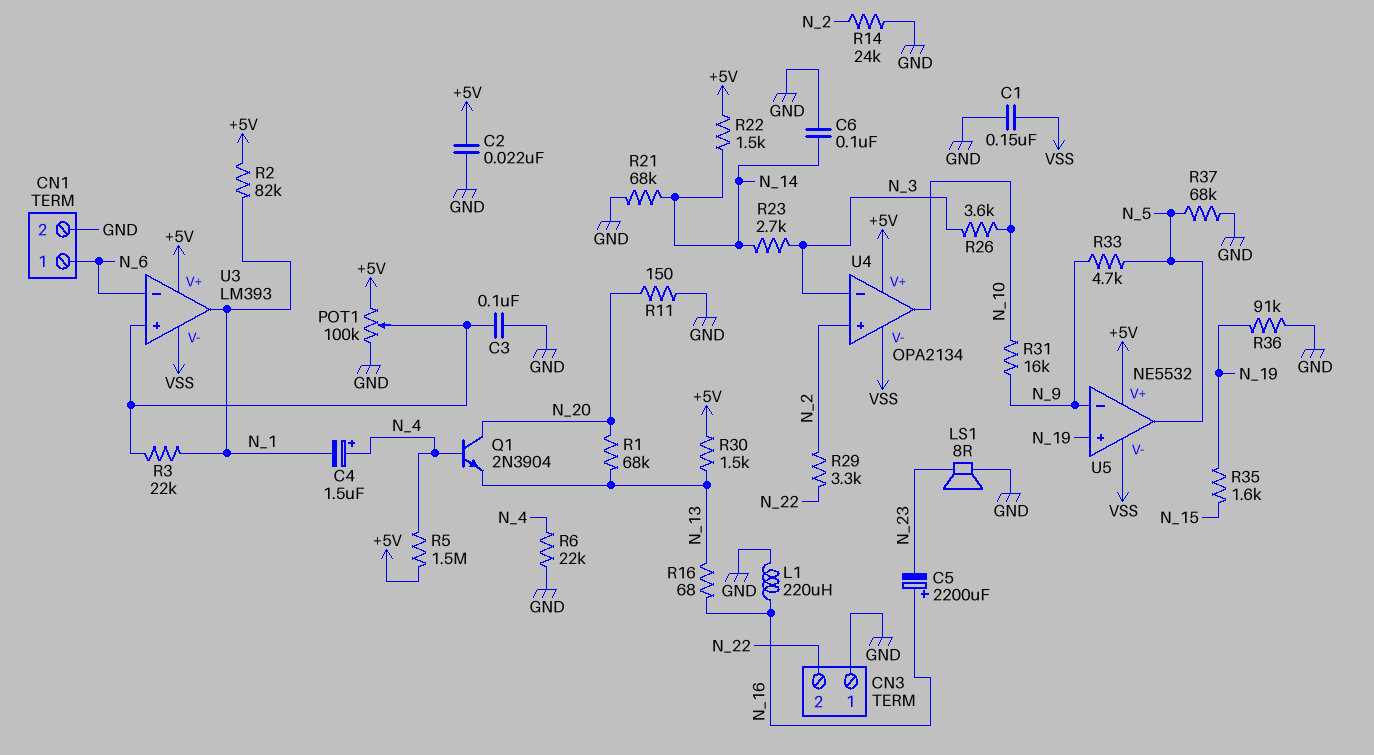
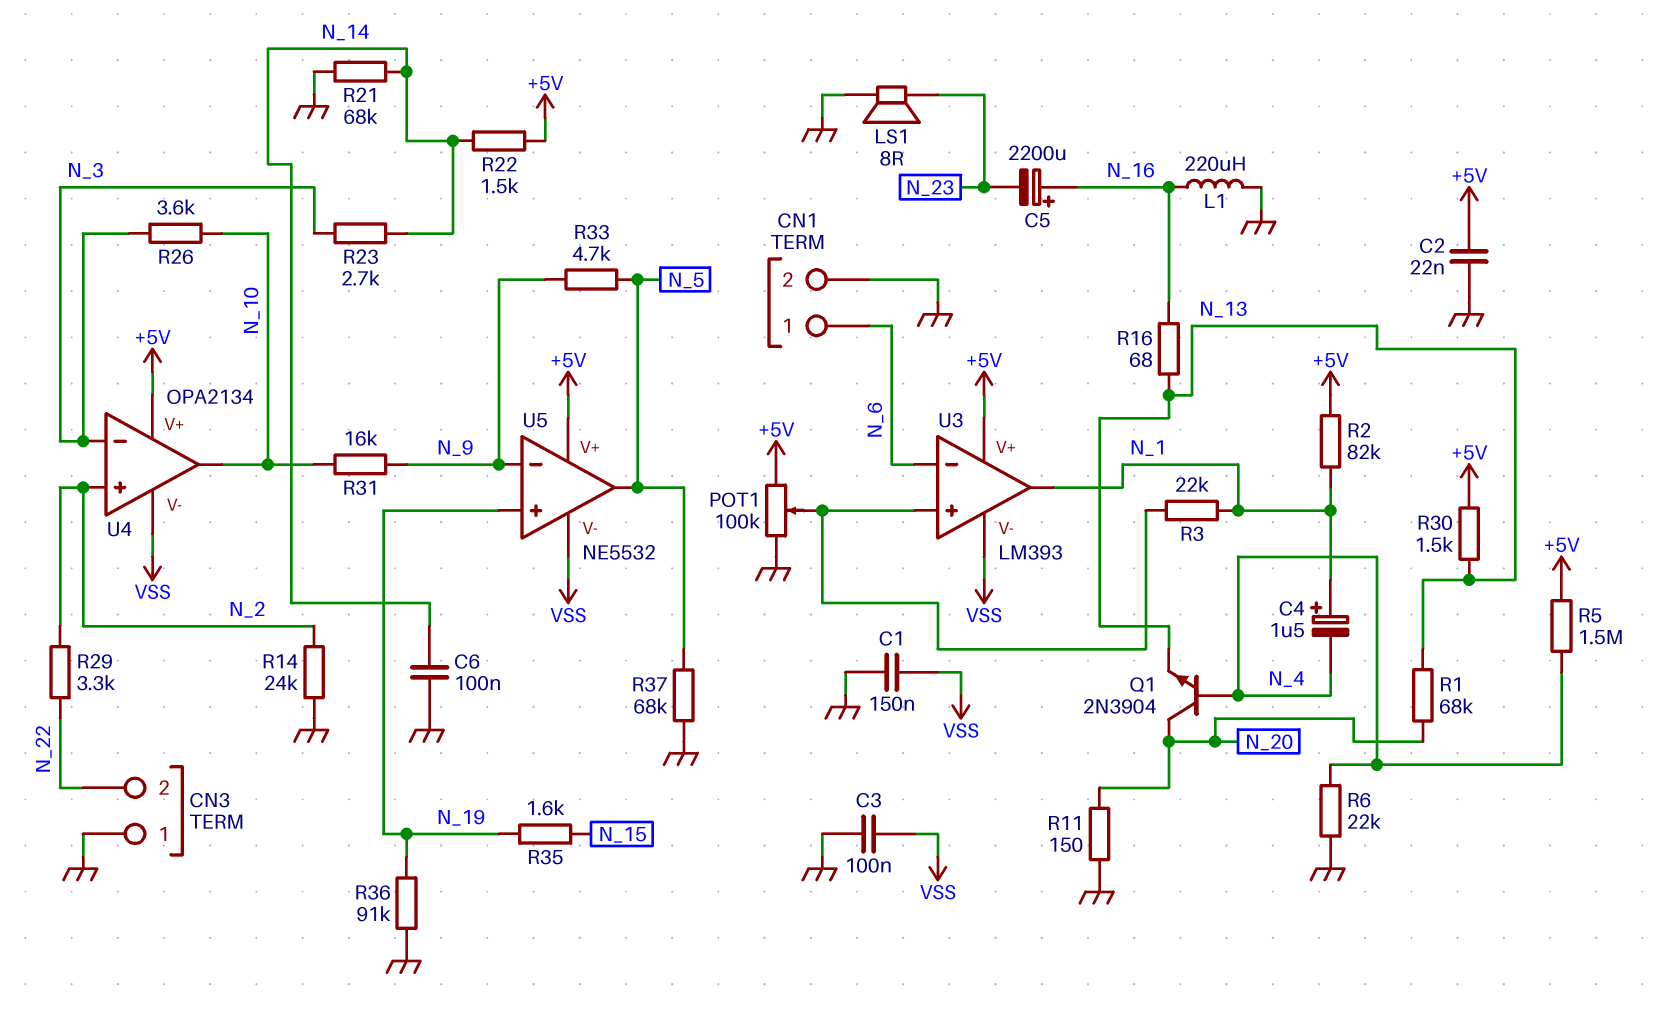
C3: 100nF (GND, U3/in+) -> 100nF (GND, VSS)
C4: 1.5uF (plus N_4, minus N_1) -> 1.5uF (plus N_1, minus N_4)

